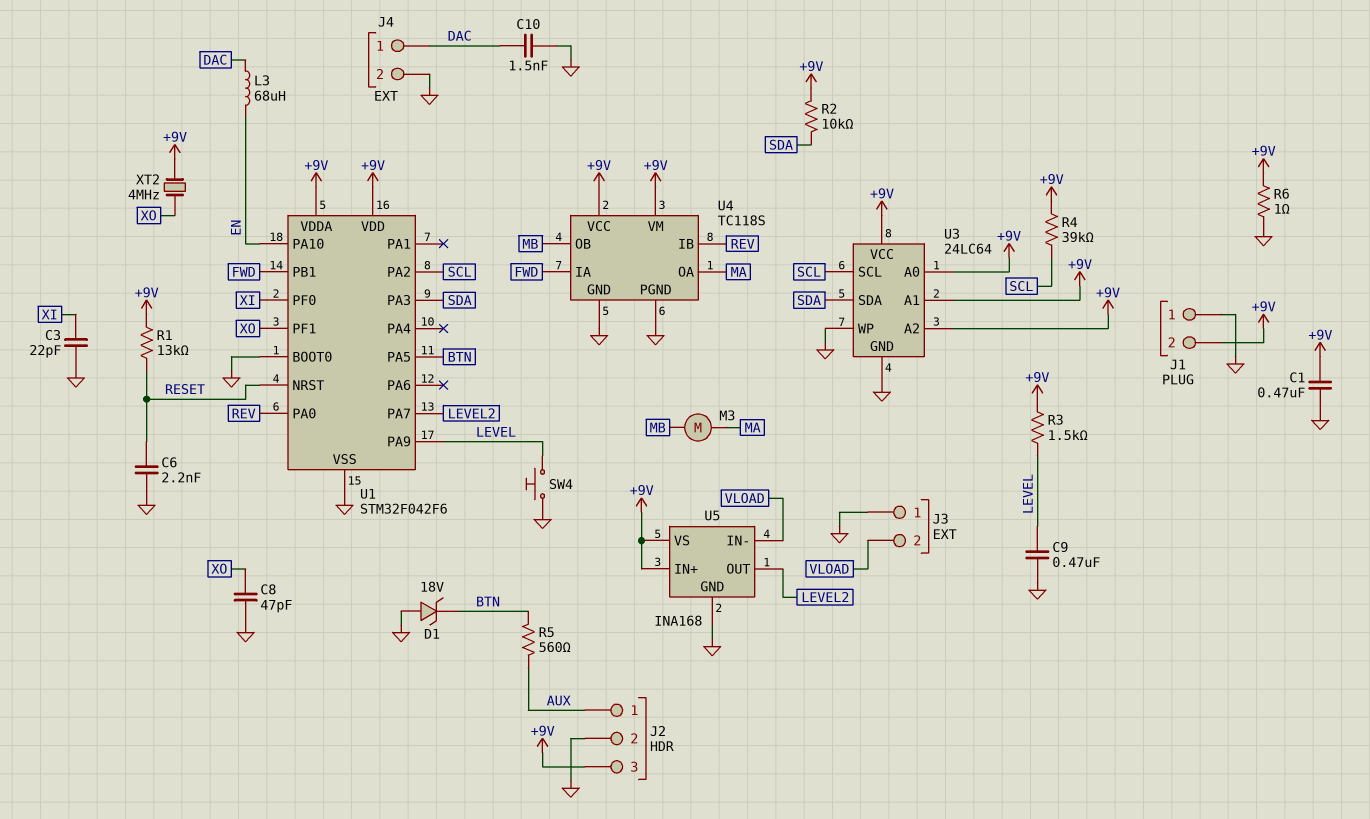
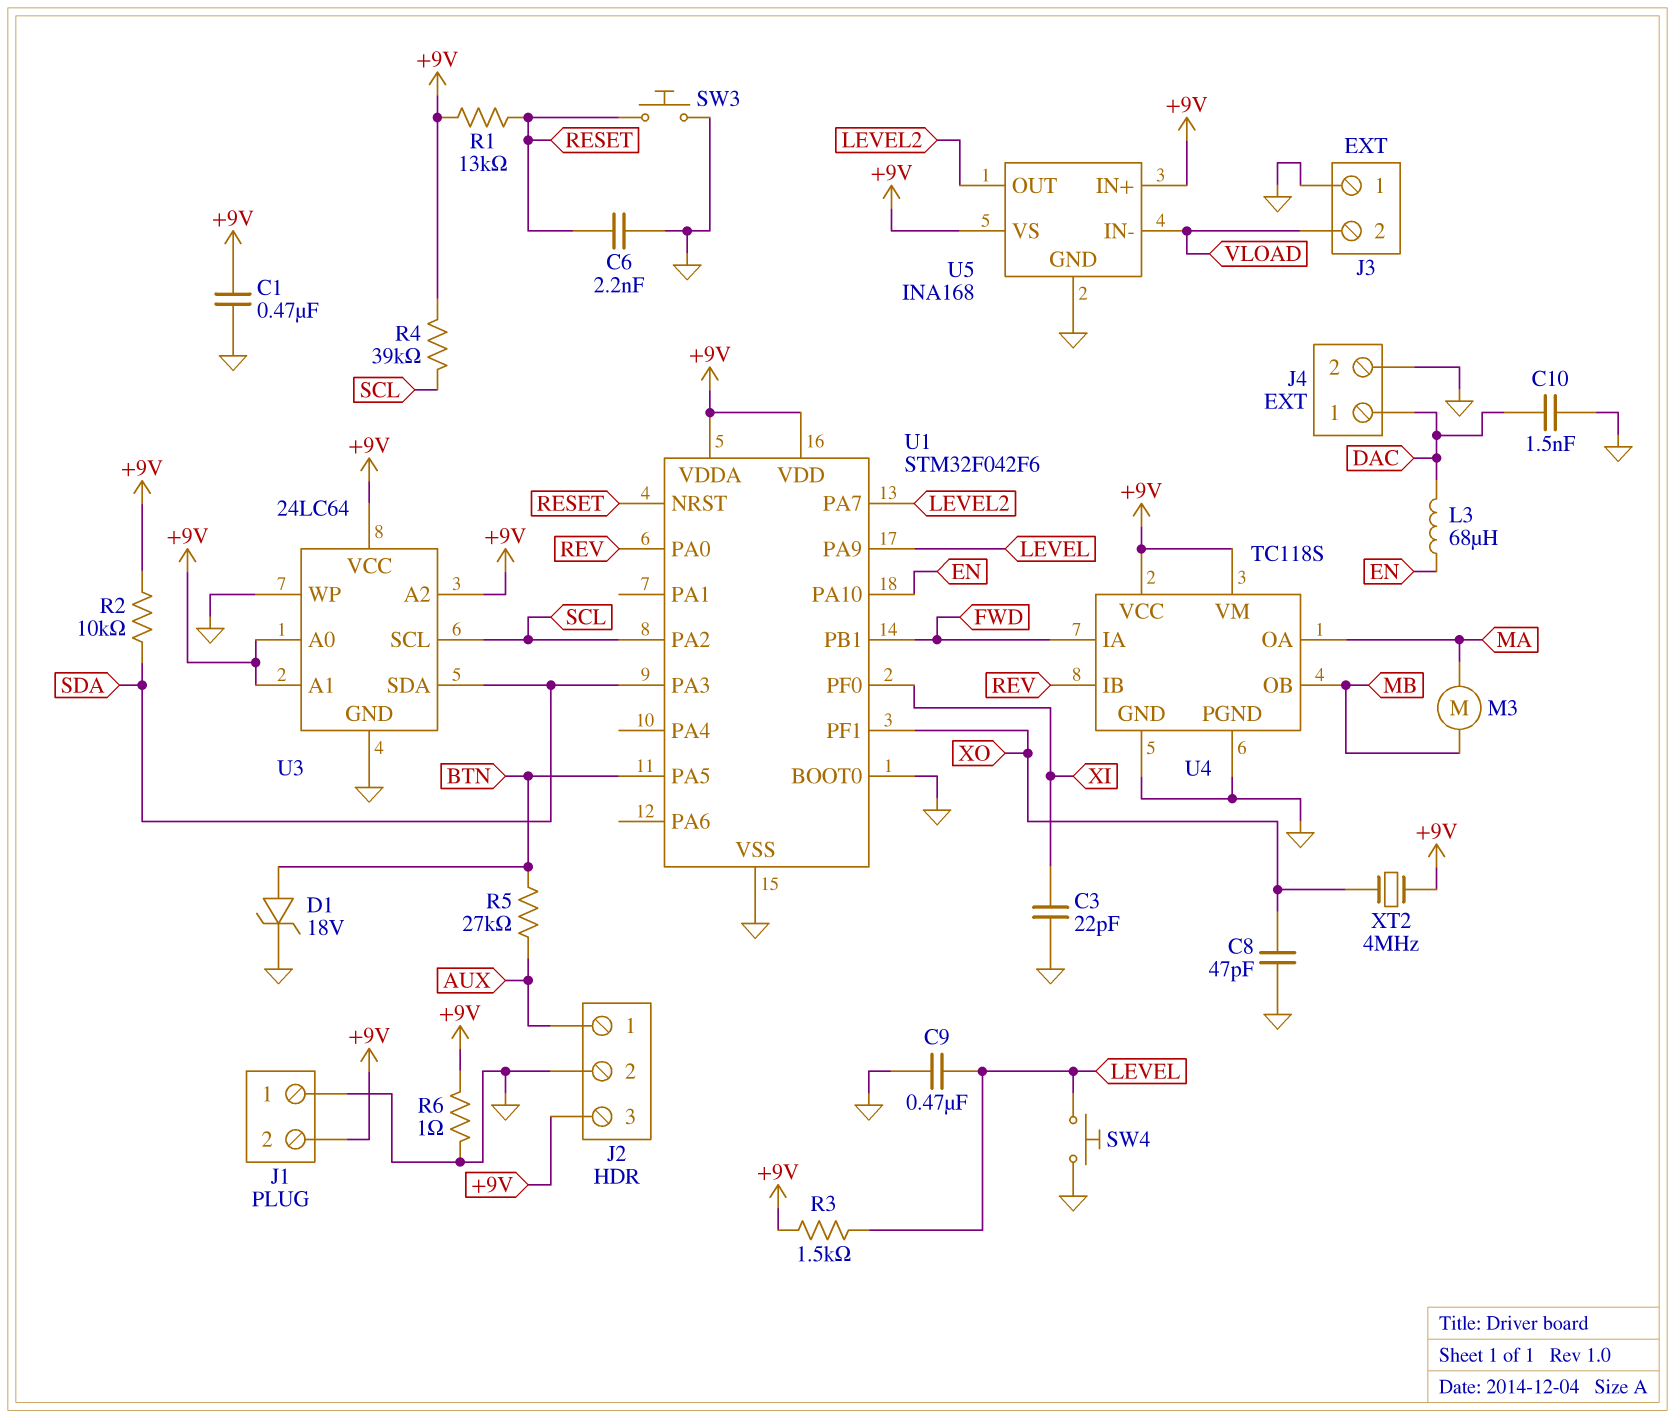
D1: zener 18V (A GND, K BTN) -> zener 18V (A BTN, K GND)
R5: 560 (AUX, BTN) -> 27k (AUX, BTN)
SW3: none -> button (GND, RESET)

